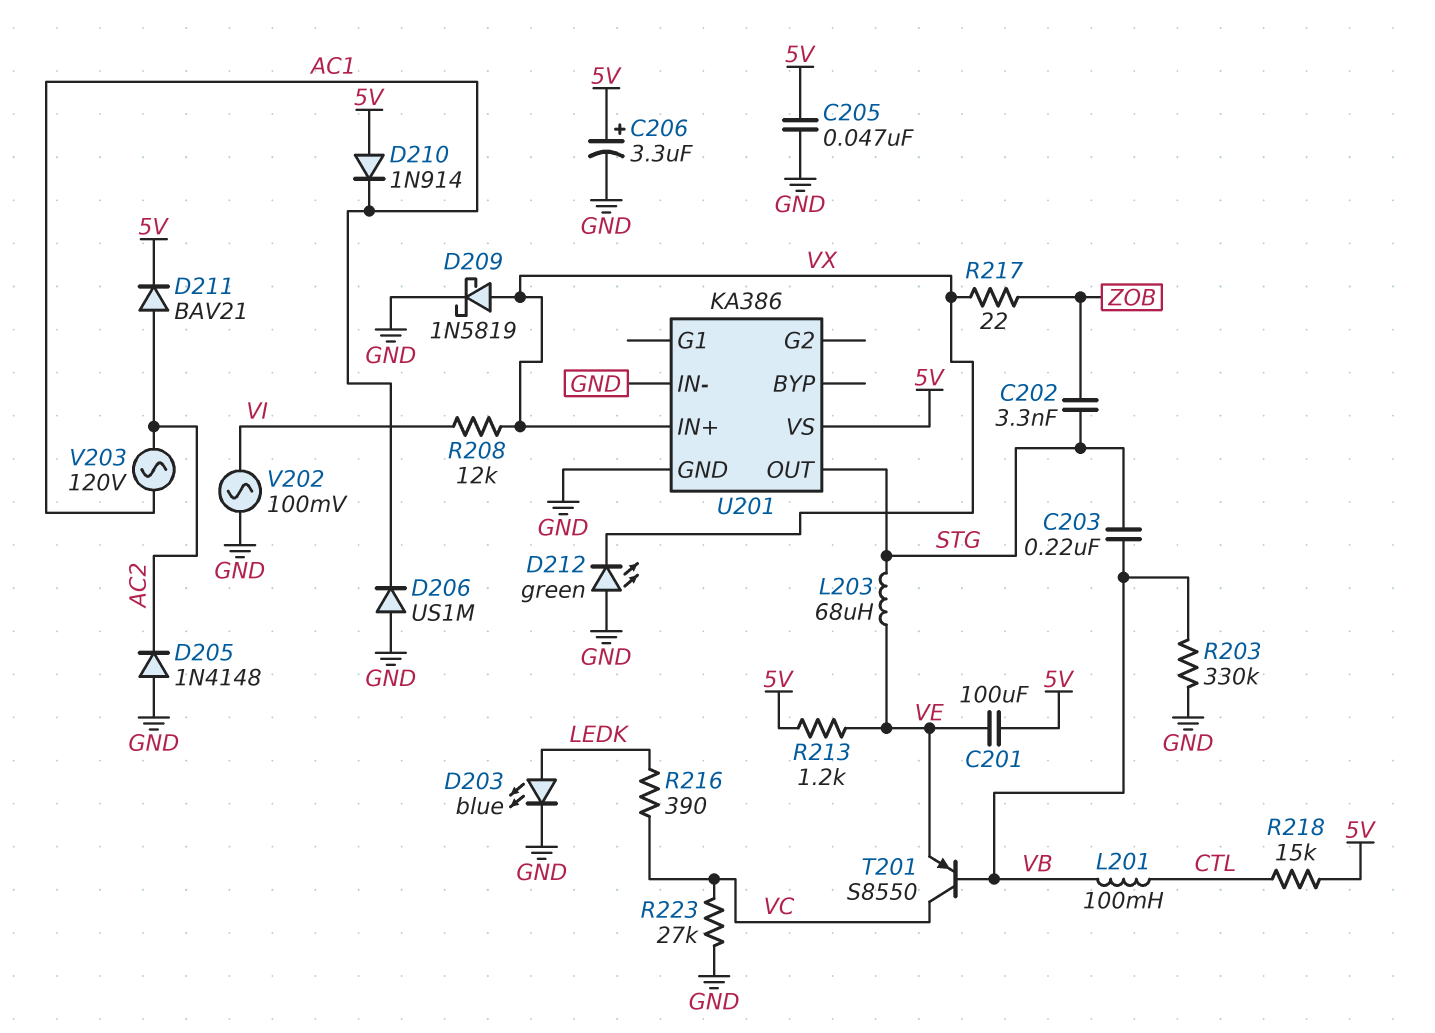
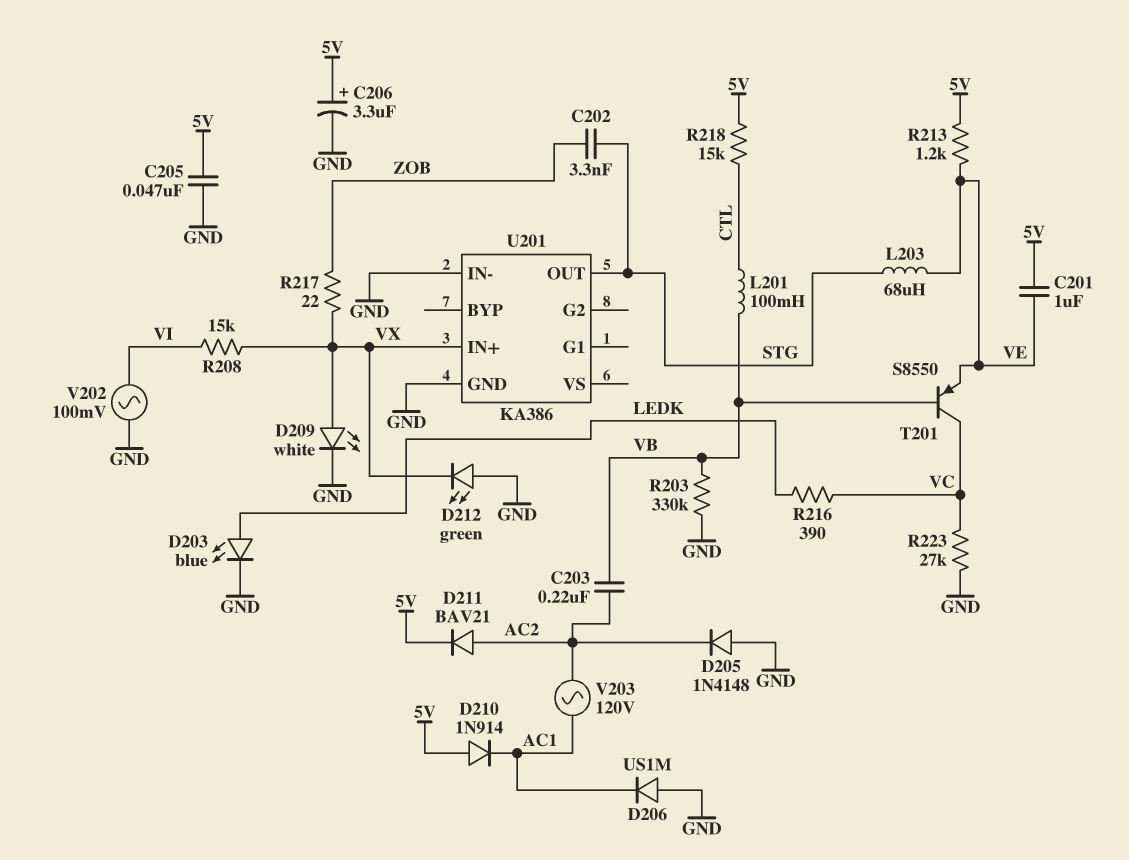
C201: 100uF (5V, VE) -> 1uF (5V, VE)
C203: 220nF (STG, VB) -> 220nF (AC2, VB)
D209: schottky 1N5819 (A VX, K GND) -> LED white (A VX, K GND)
R208: 12k (VI, VX) -> 15k (VI, VX)
U201 pin VS: 5V -> none

